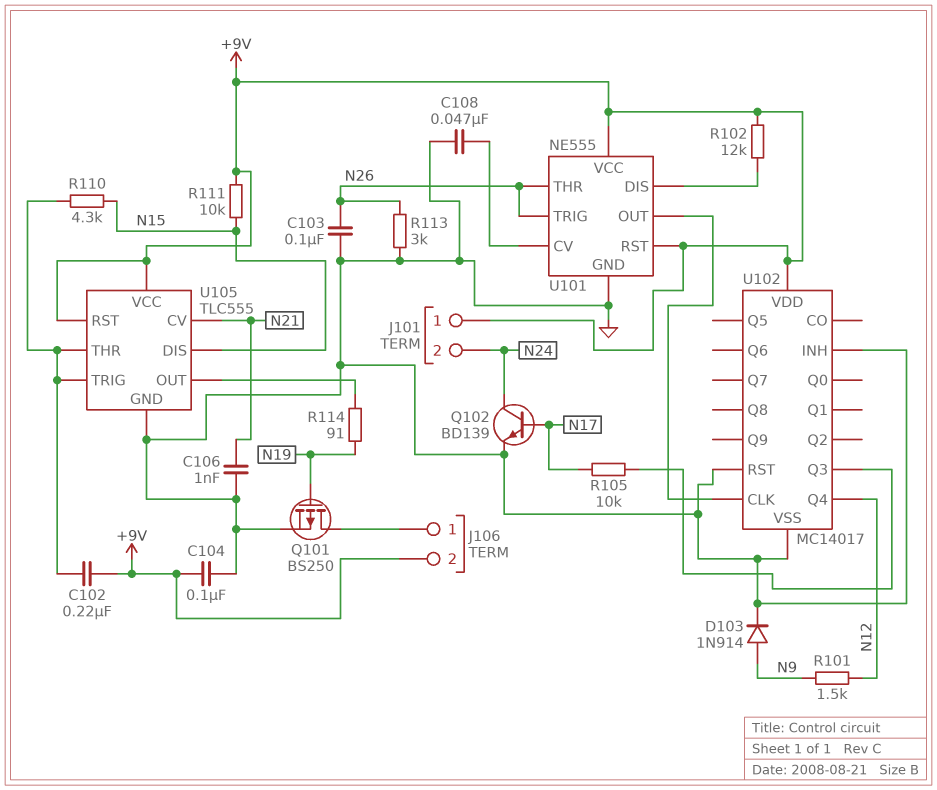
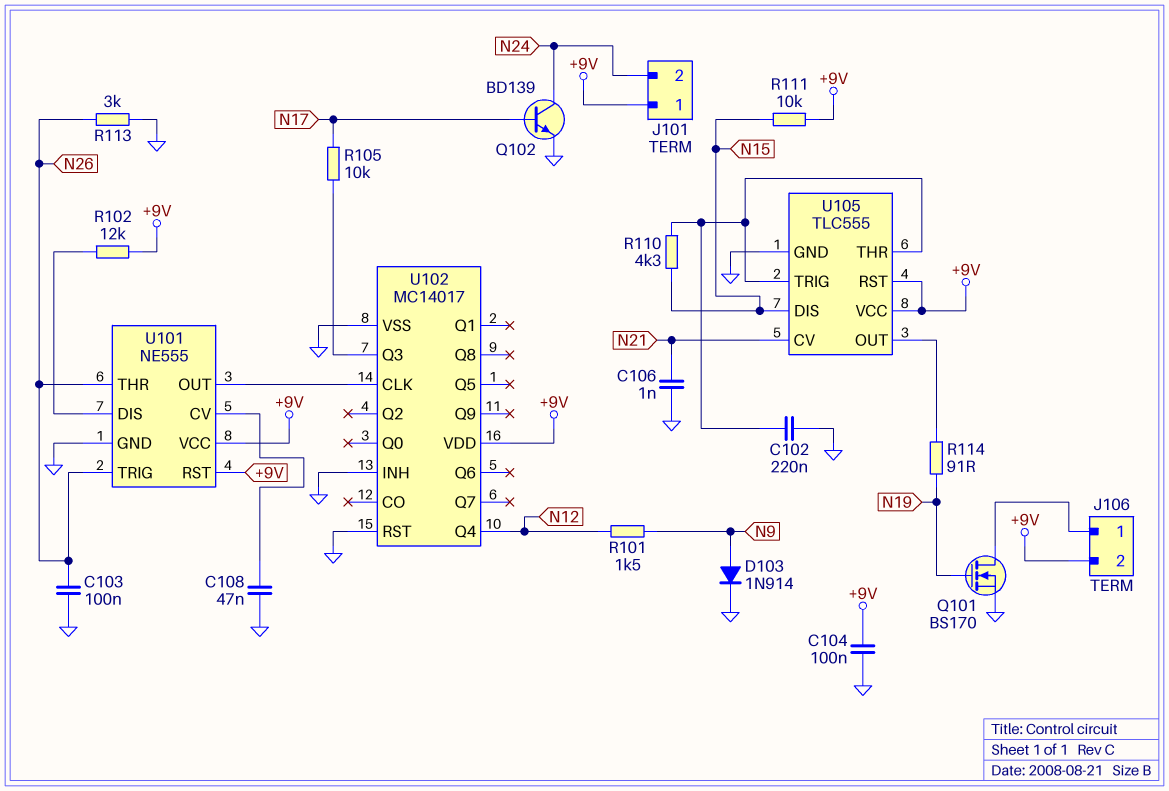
C102: 220nF (+9V, U105/THR) -> 220nF (GND, U105/THR)
Q101: PMOS BS250 (G N19, D J106/1, S GND) -> NMOS BS170 (G N19, D J106/1, S GND)

